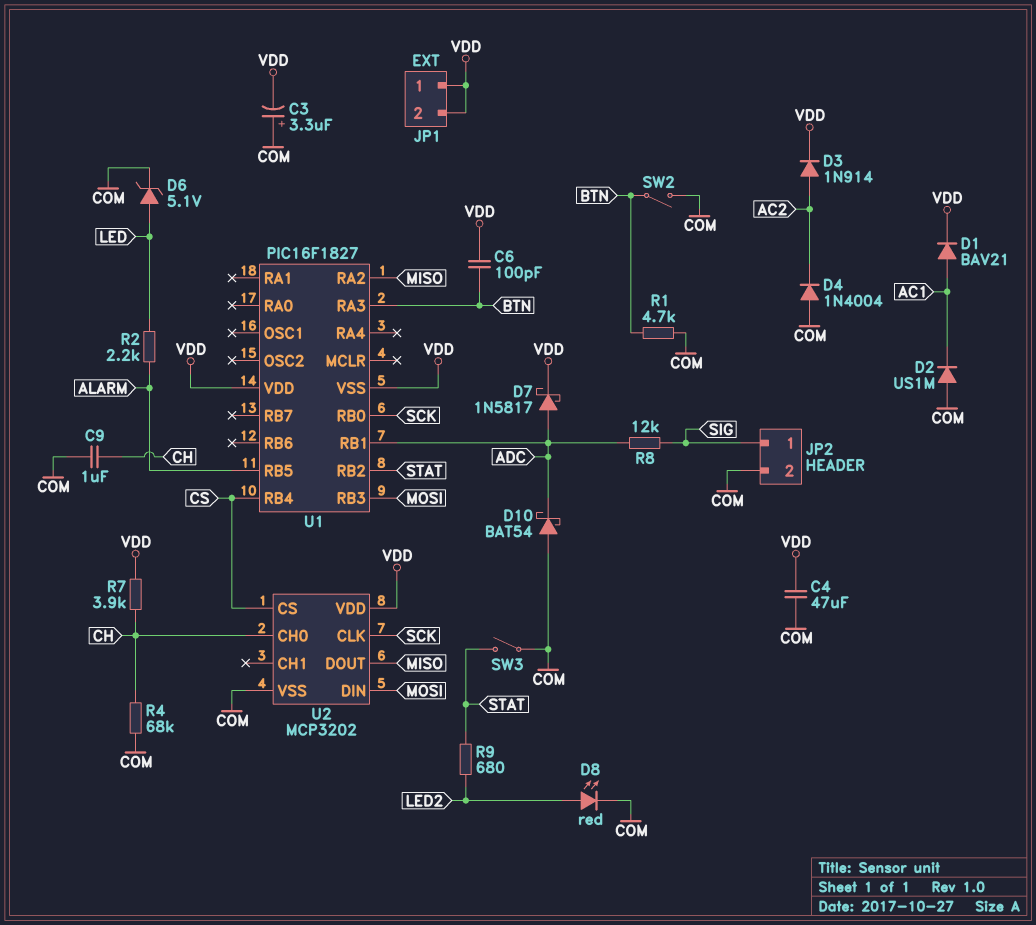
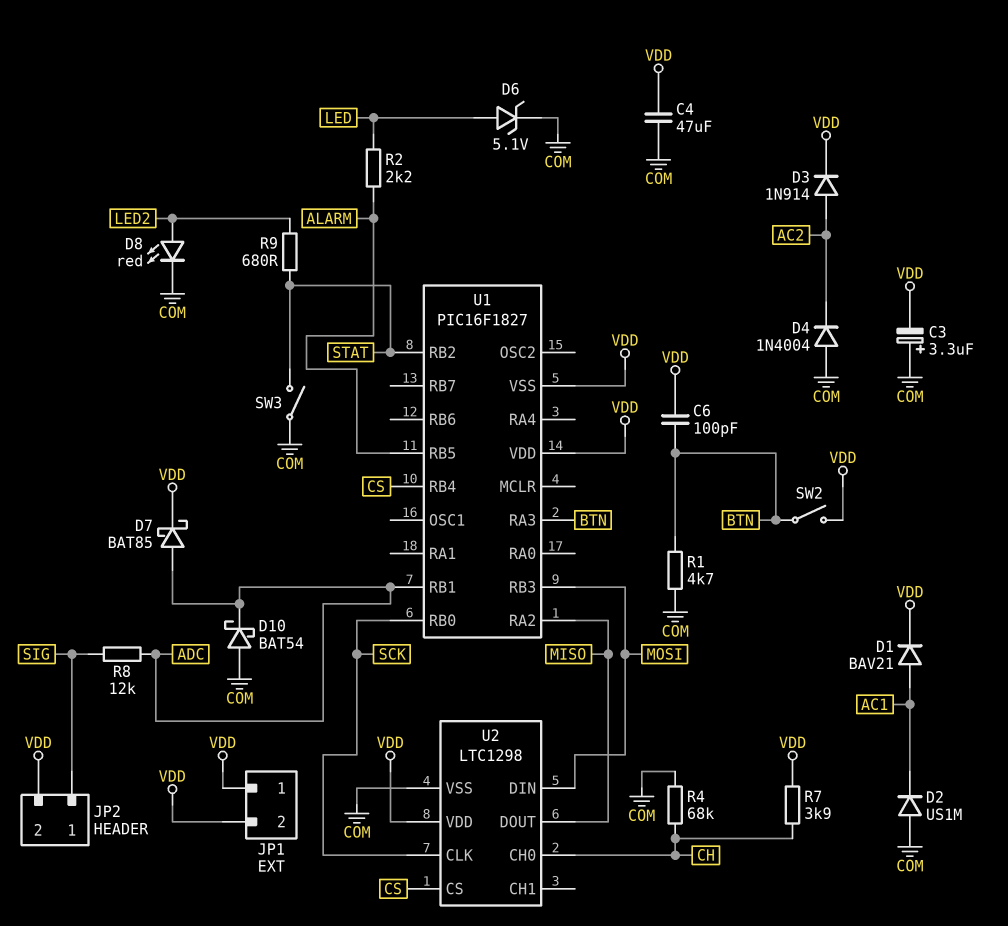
C9: 1uF (CH, COM) -> none
D7: schottky 1N5817 (A ADC, K VDD) -> schottky BAT85 (A ADC, K VDD)
JP2 pin 2: COM -> VDD
SW2: switch (BTN, COM) -> switch (BTN, VDD)
U2: MCP3202 -> LTC1298

